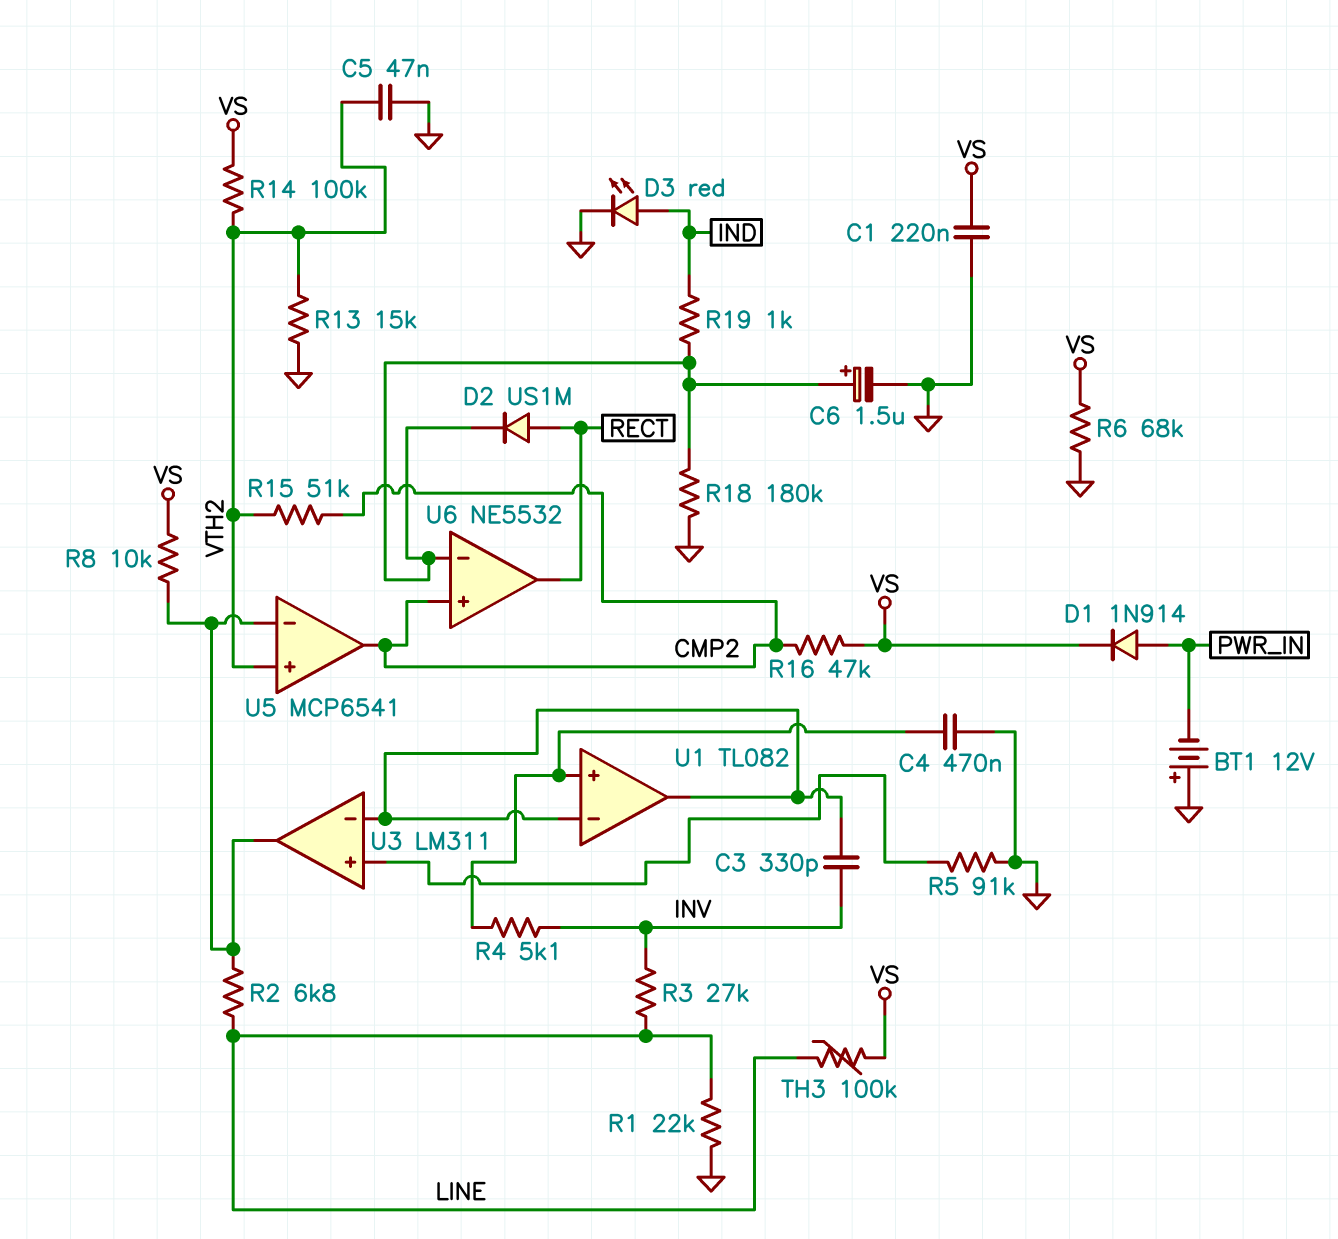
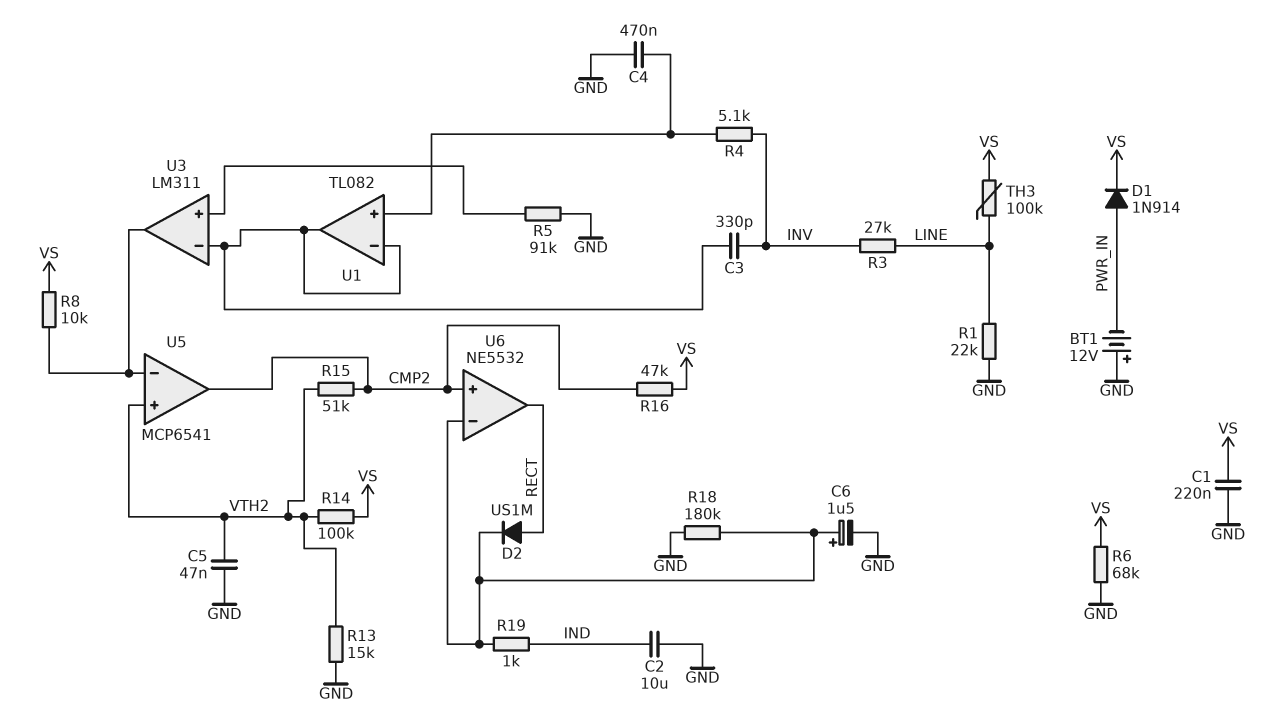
C2: none -> 10uF (GND, IND)
D3: LED red (A IND, K GND) -> none
R2: 6.8k (LINE, U3/out) -> none

